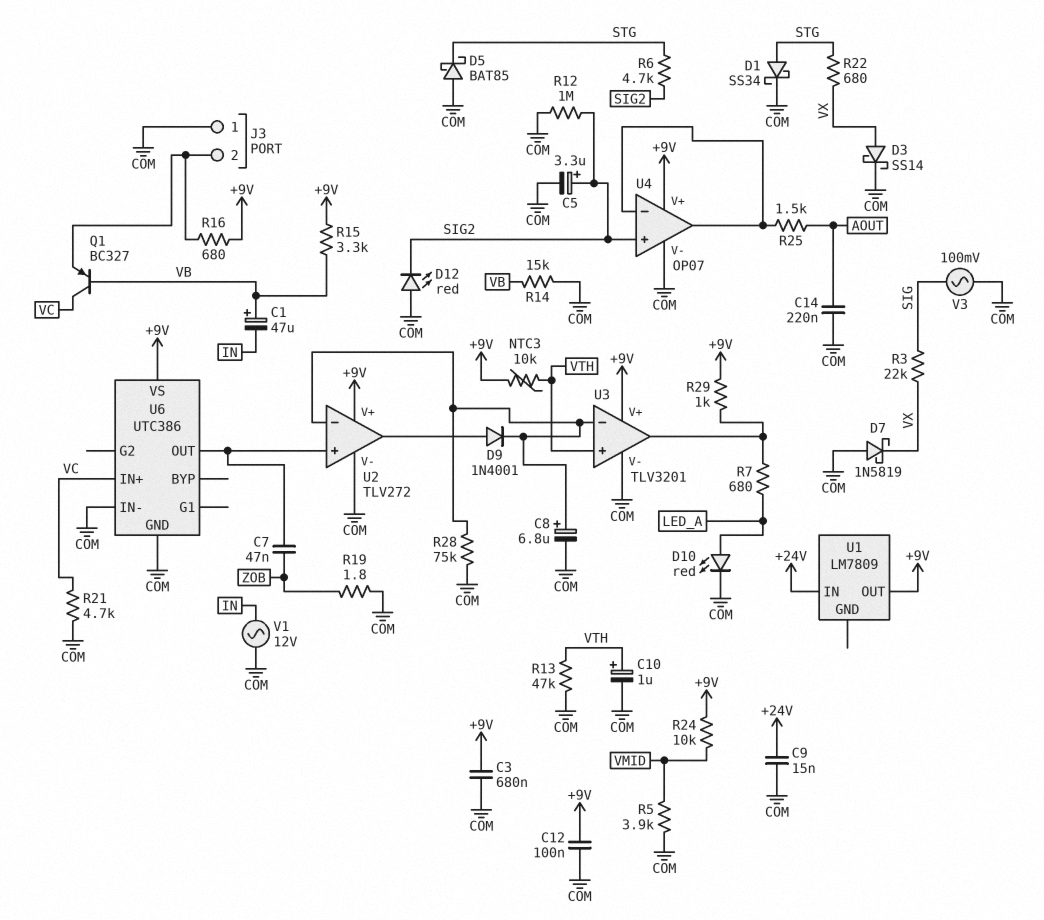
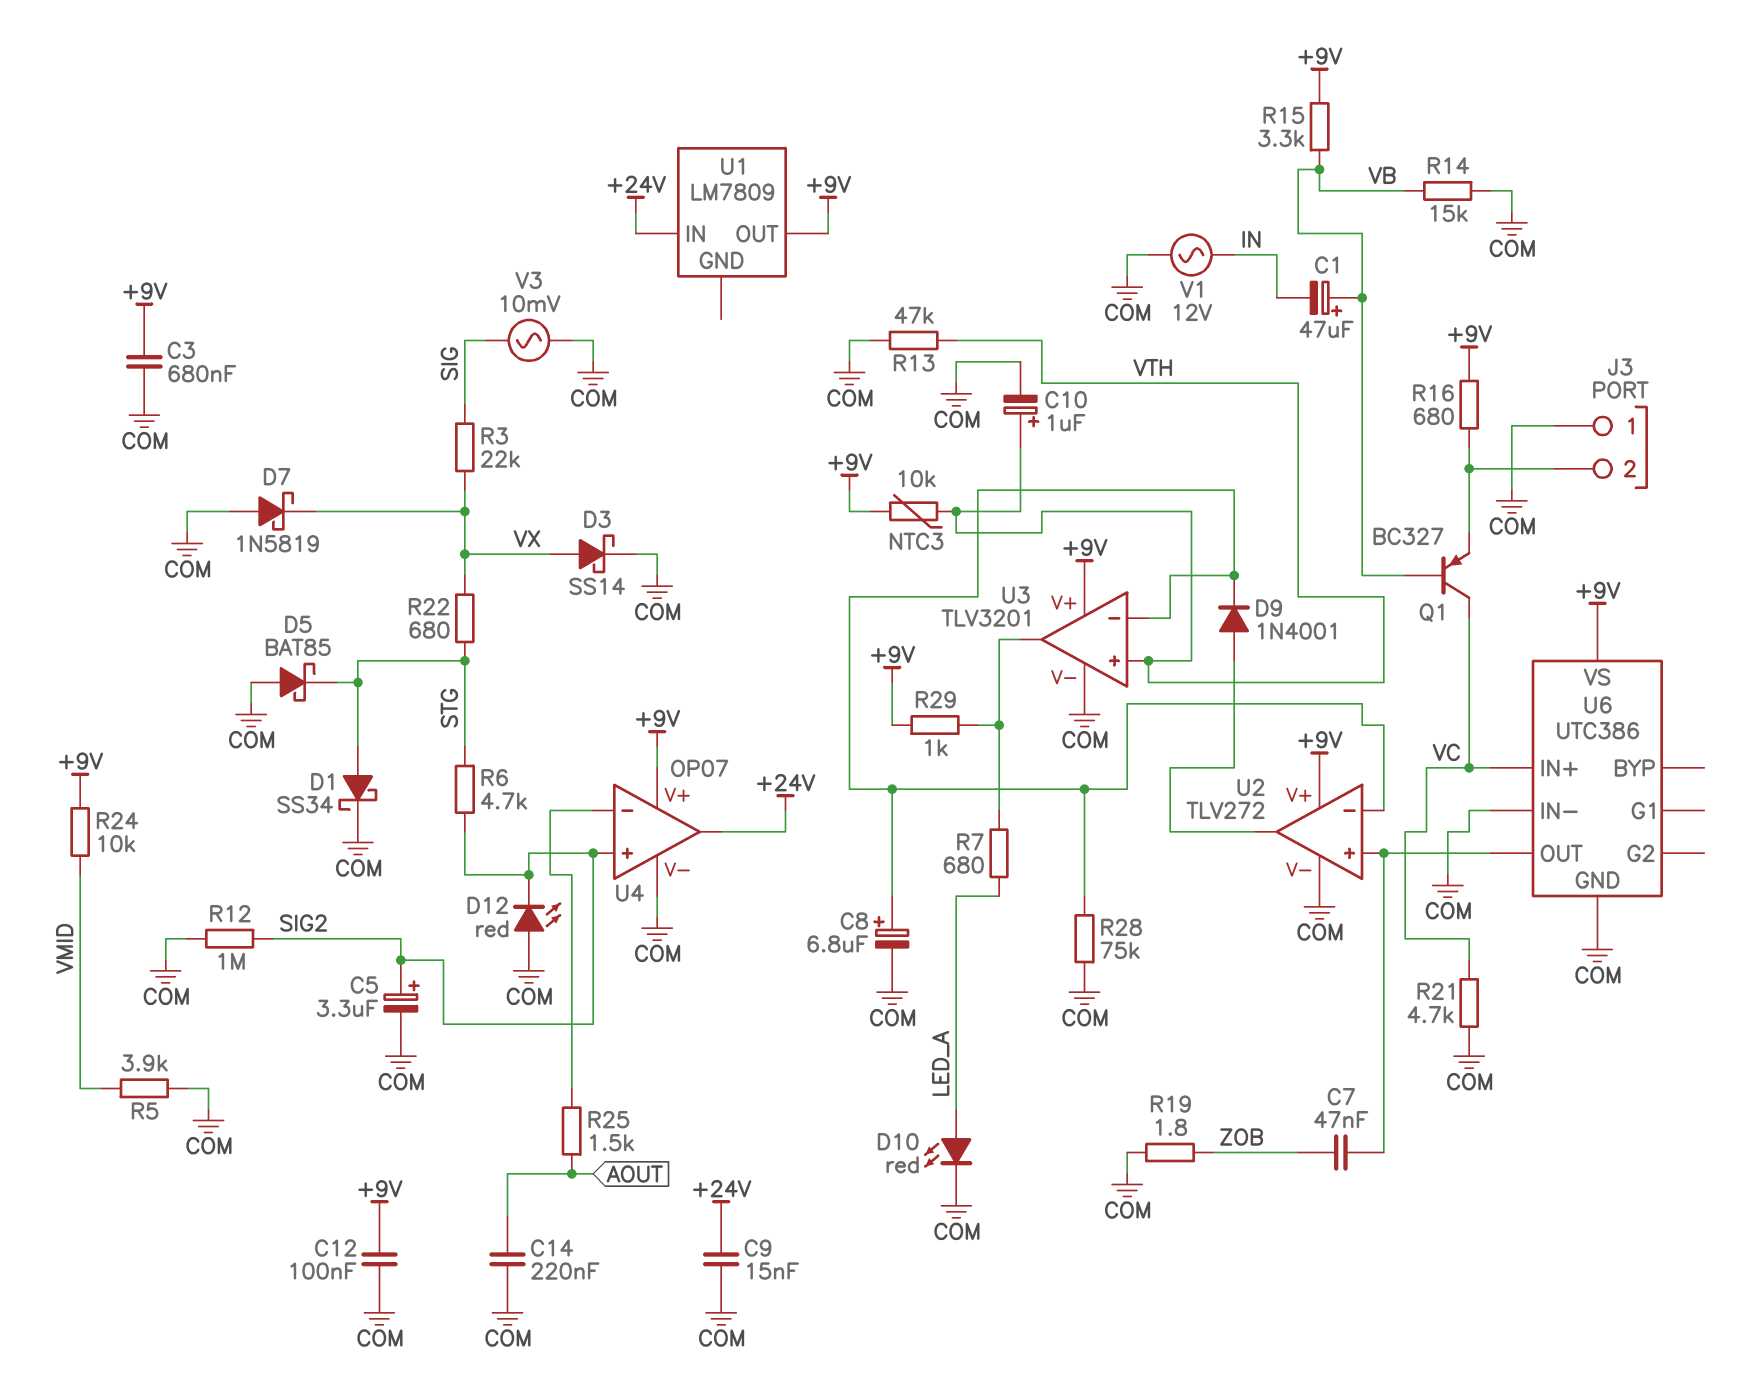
U4 pin out: U4/in- -> +24V
V3: AC 100mV (COM, SIG) -> AC 10mV (COM, SIG)

